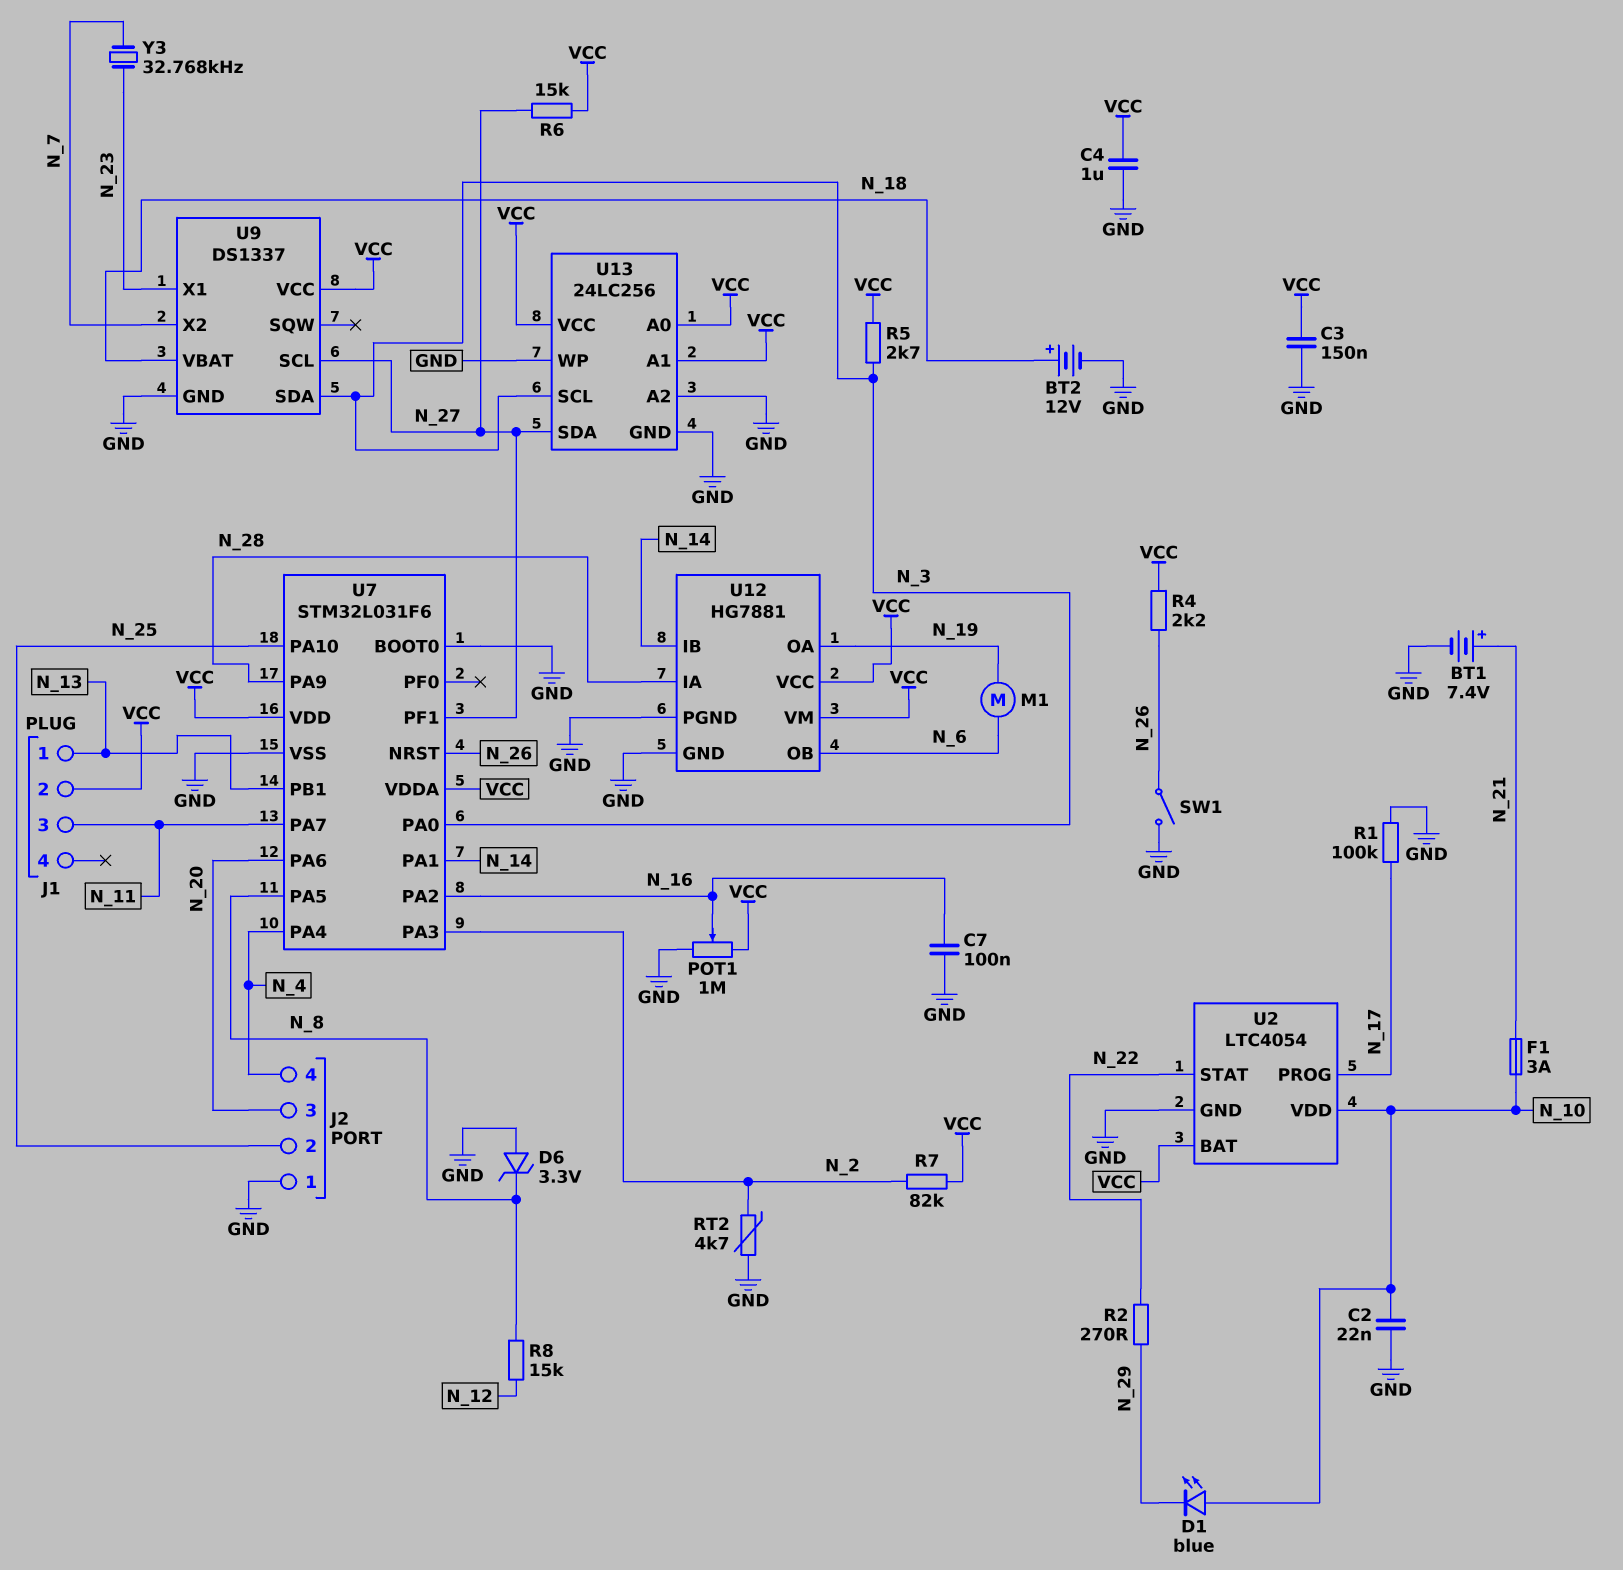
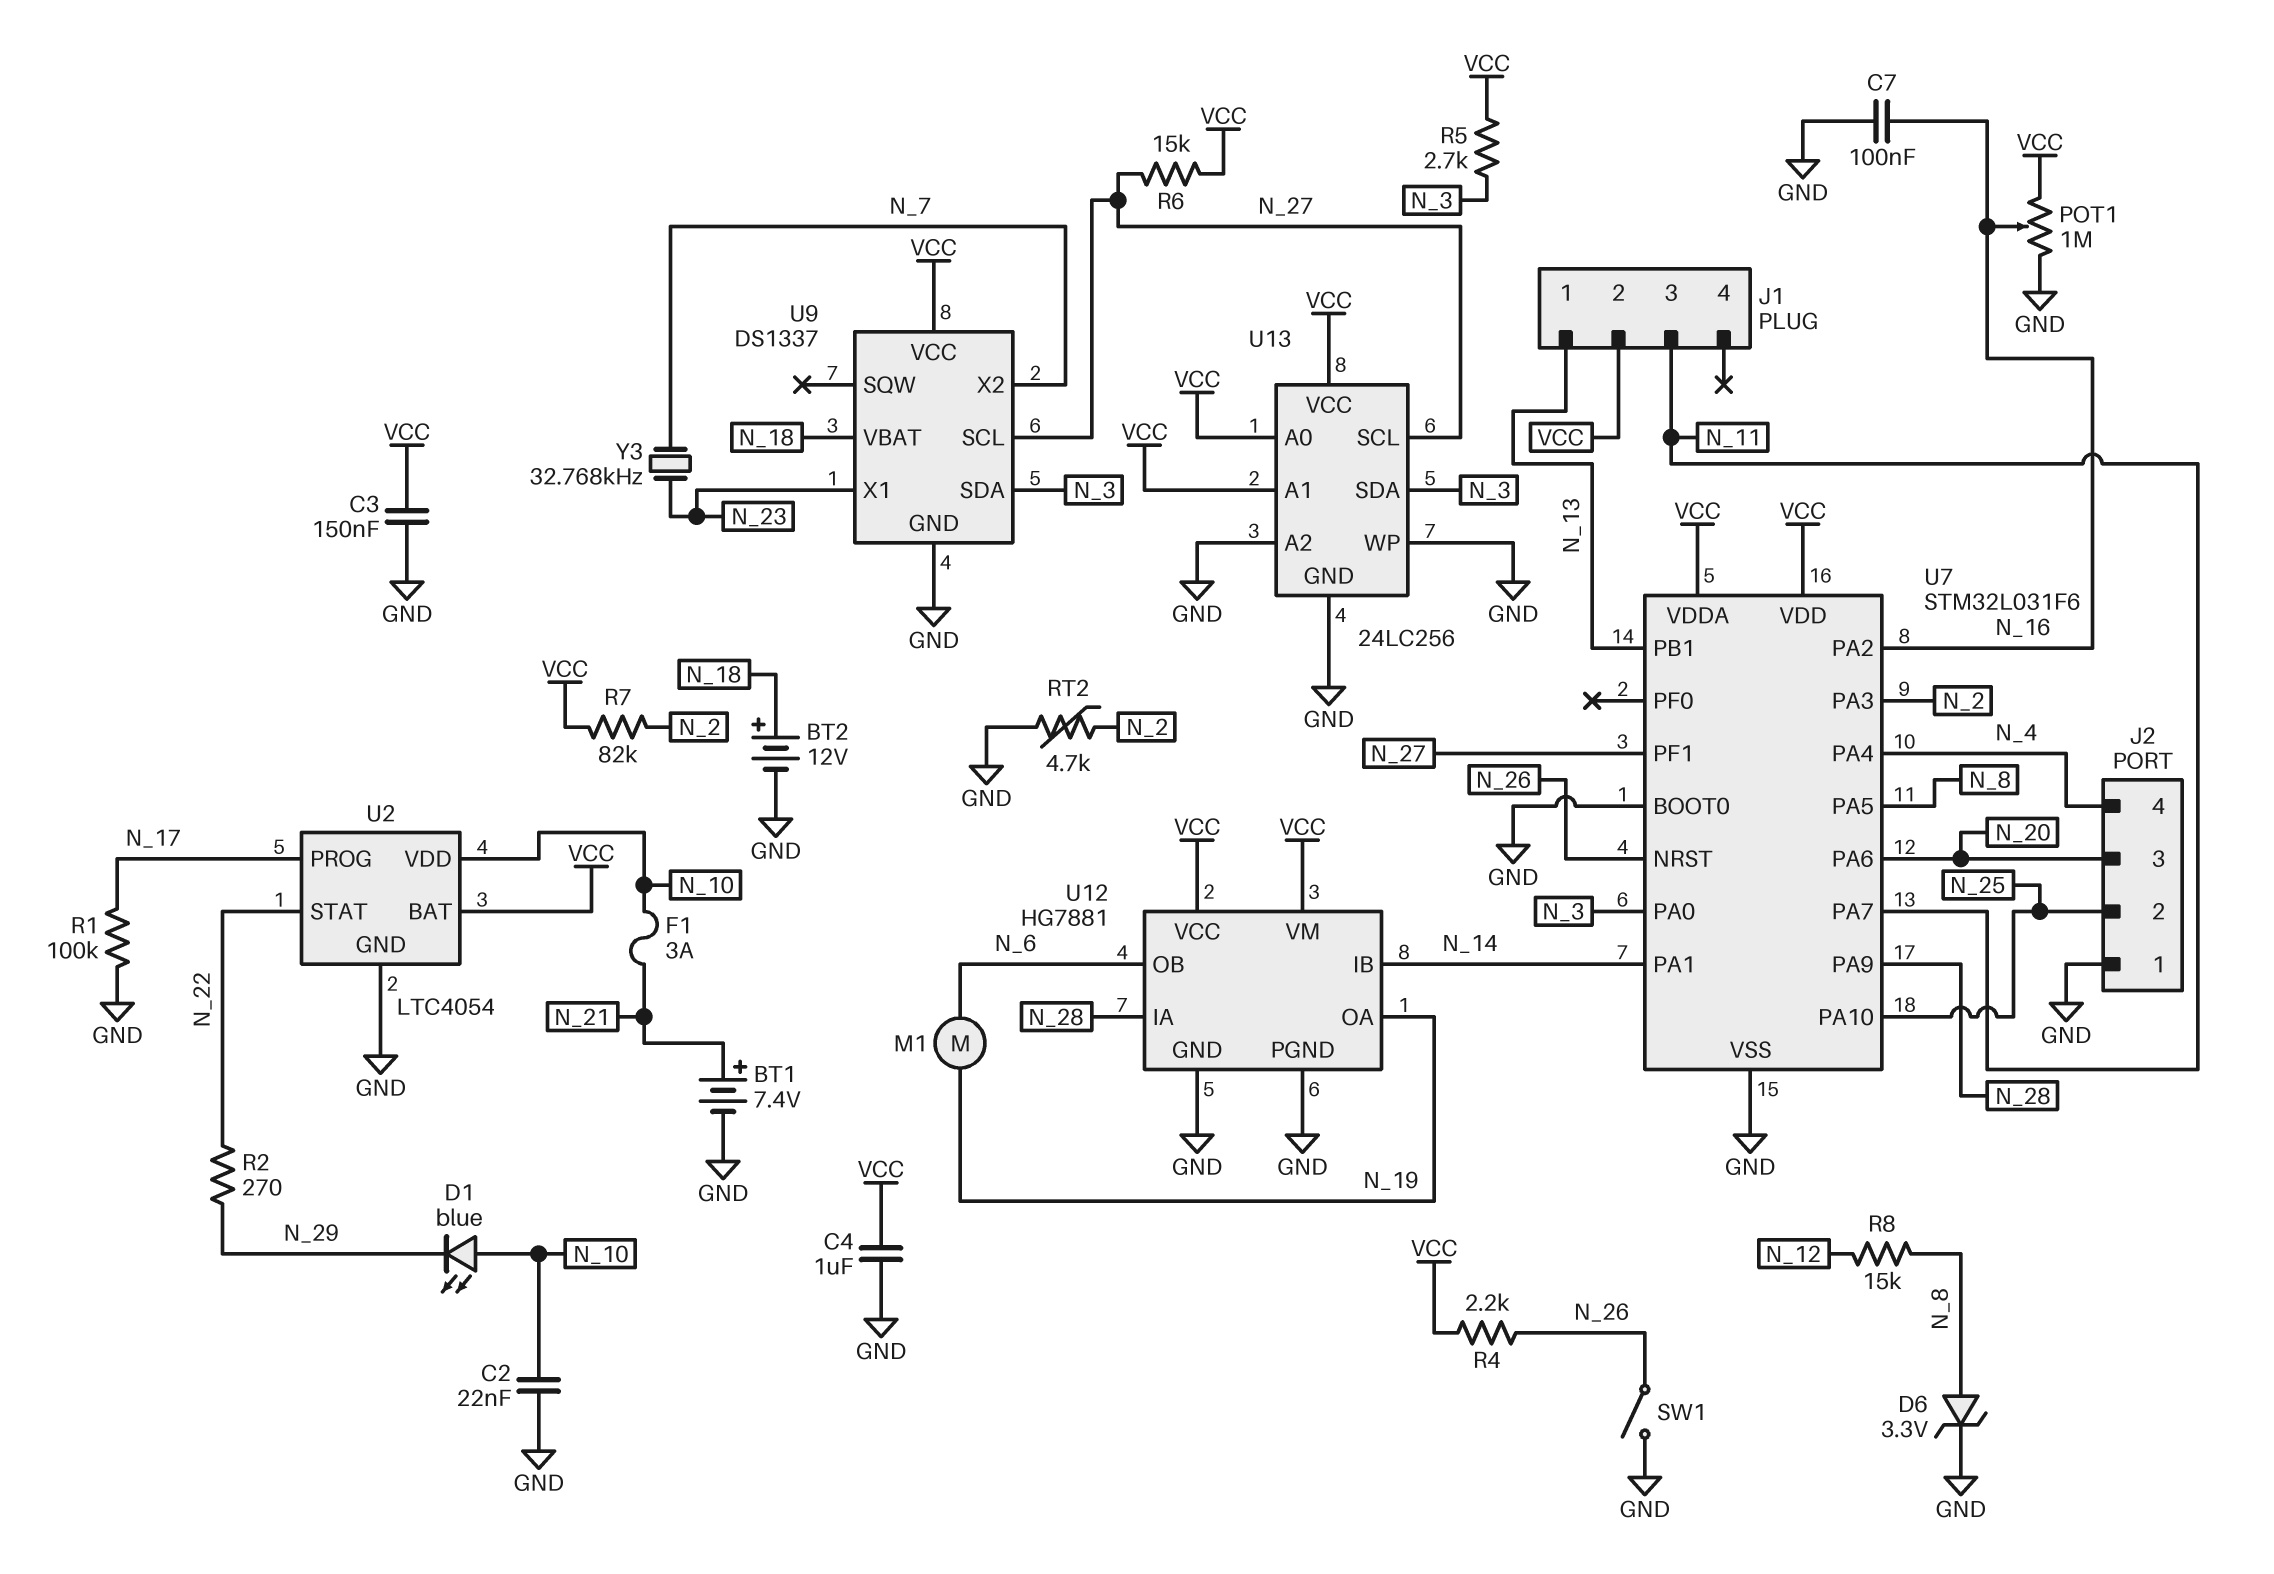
D6: zener 3.3V (A GND, K N_8) -> zener 3.3V (A N_8, K GND)
U13 pin SCL: N_3 -> N_27
U13 pin SDA: N_27 -> N_3

